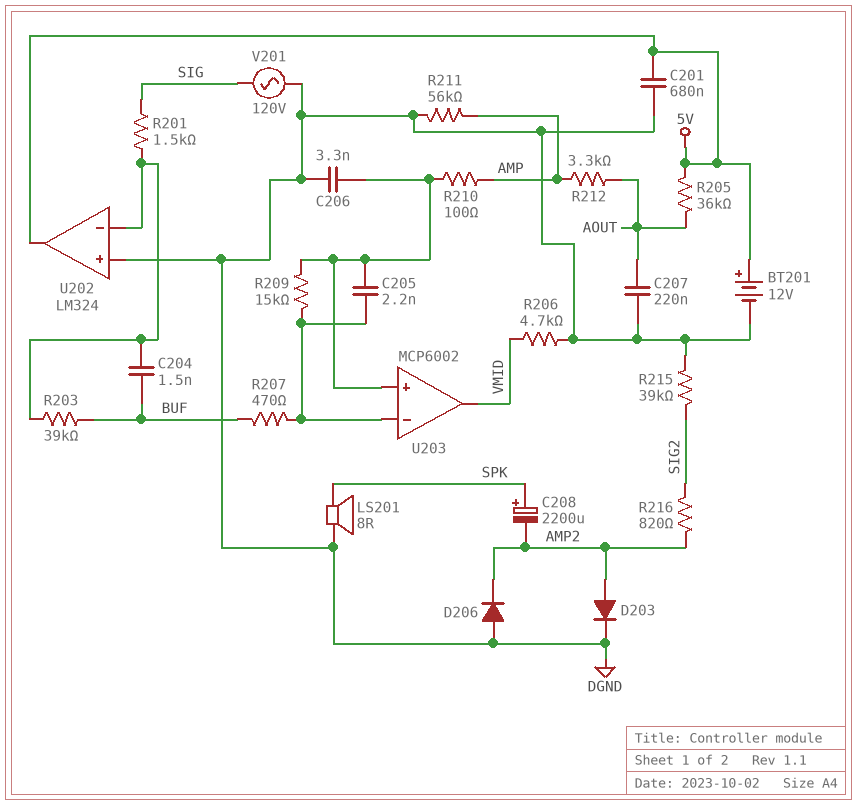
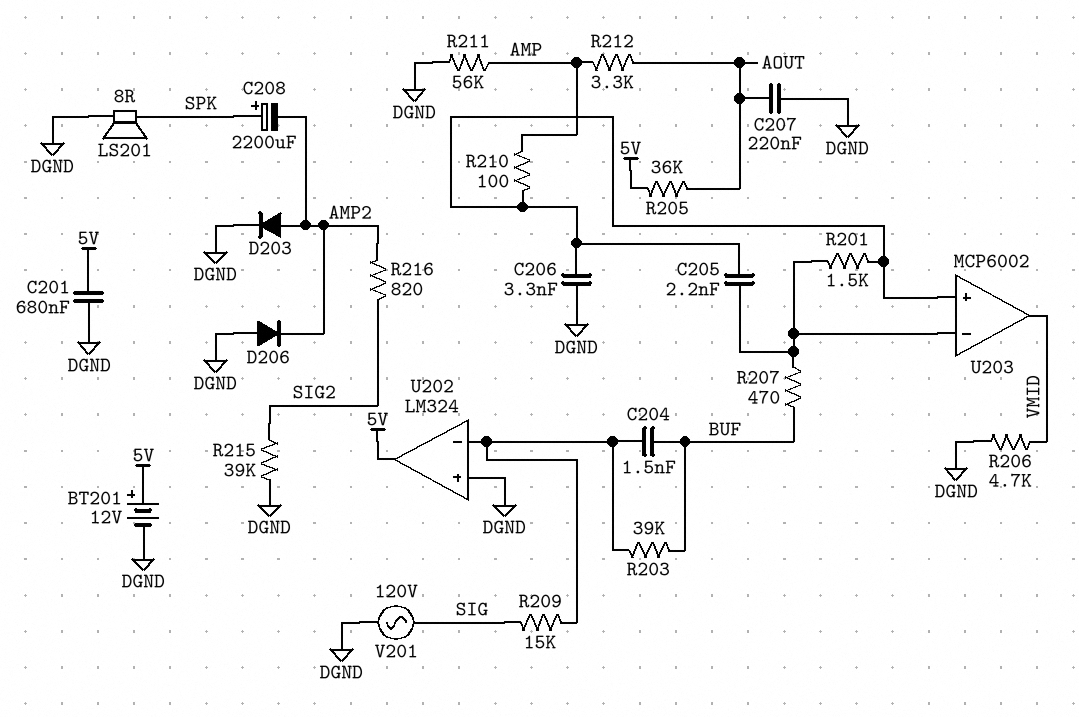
R201: 1.5k (SIG, U202/in-) -> 1.5k (U203/in+, U203/in-)
R209: 15k (U203/in+, U203/in-) -> 15k (SIG, U202/in-)

